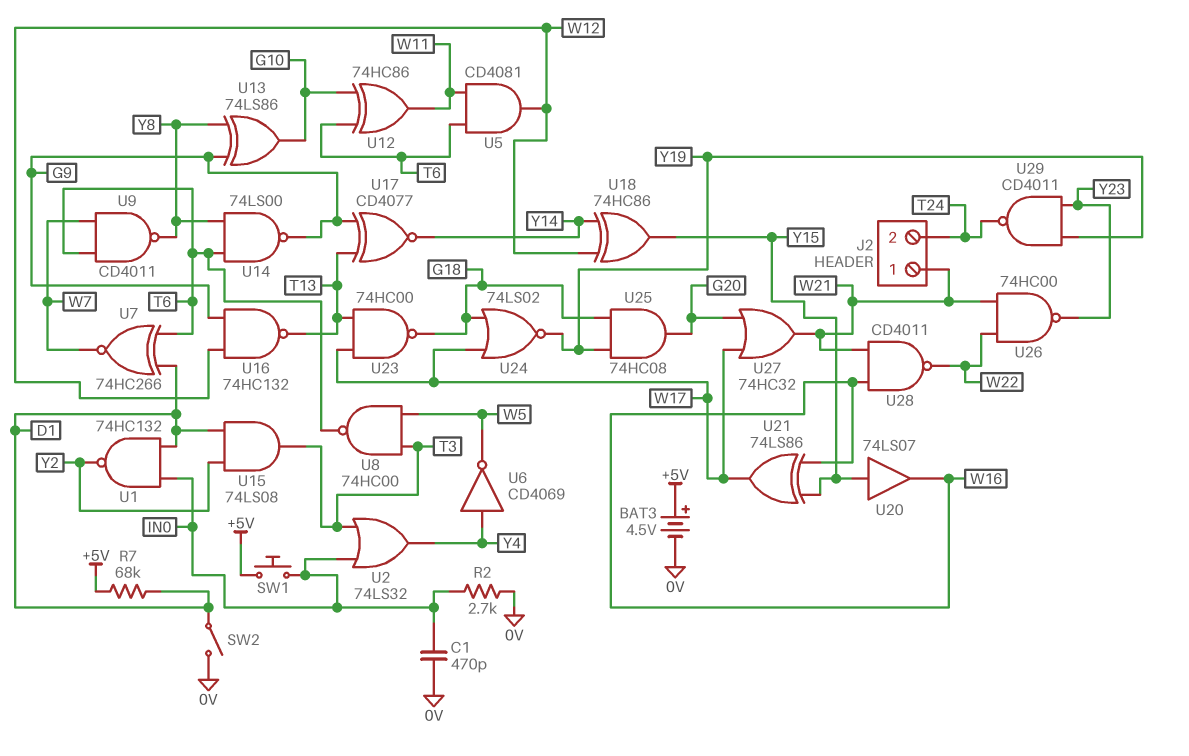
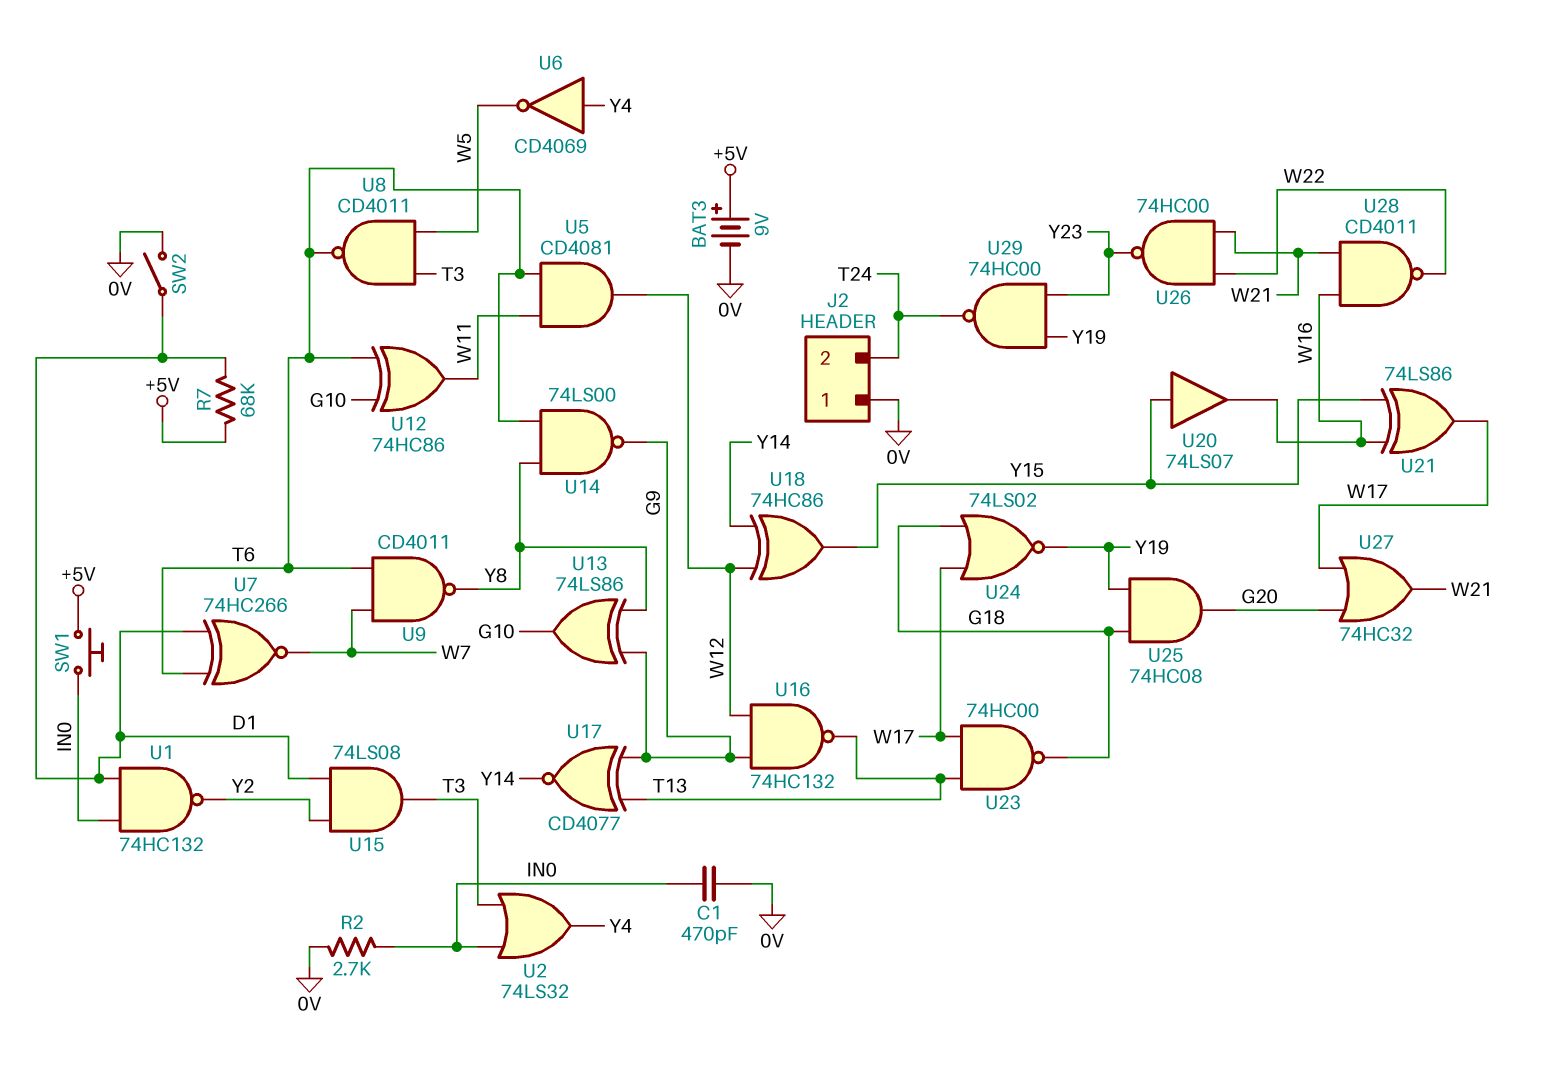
BAT3: 4.5V (plus +5V, minus 0V) -> 9V (plus +5V, minus 0V)
J2 pin 1: W21 -> 0V
U8: NAND 74HC00 (in T3, in W5, out T6) -> NAND CD4011 (in T3, in W5, out T6)
U29: NAND CD4011 (in Y19, in Y23, out T24) -> NAND 74HC00 (in Y19, in Y23, out T24)

